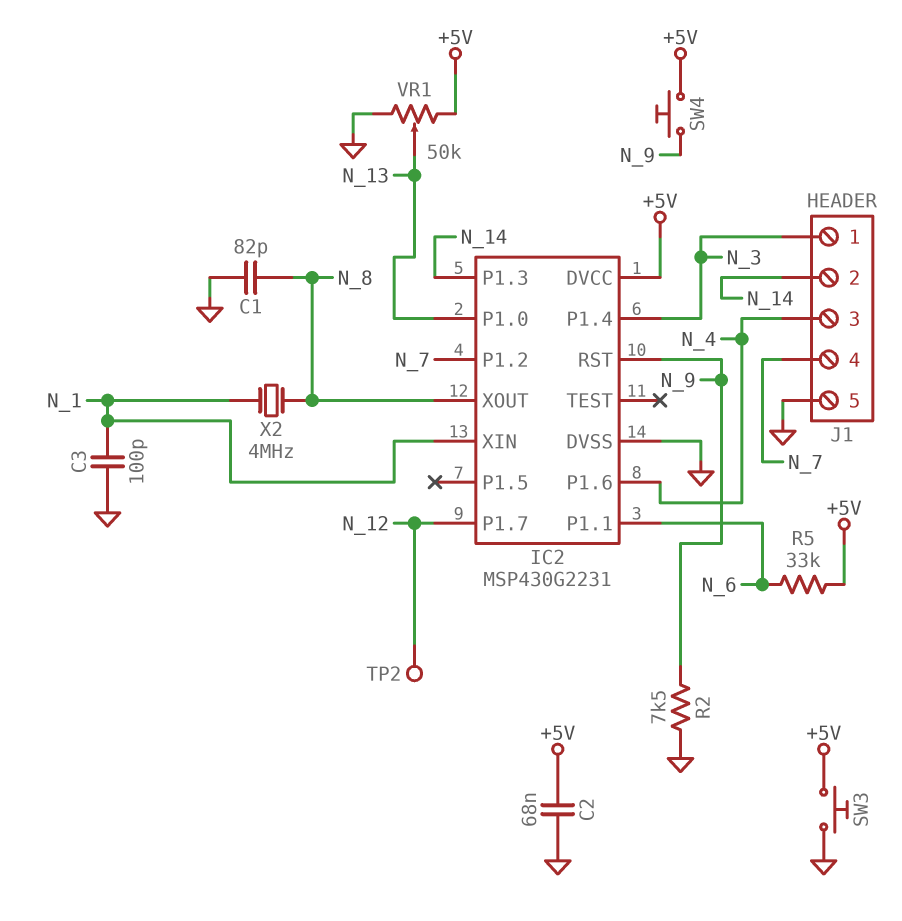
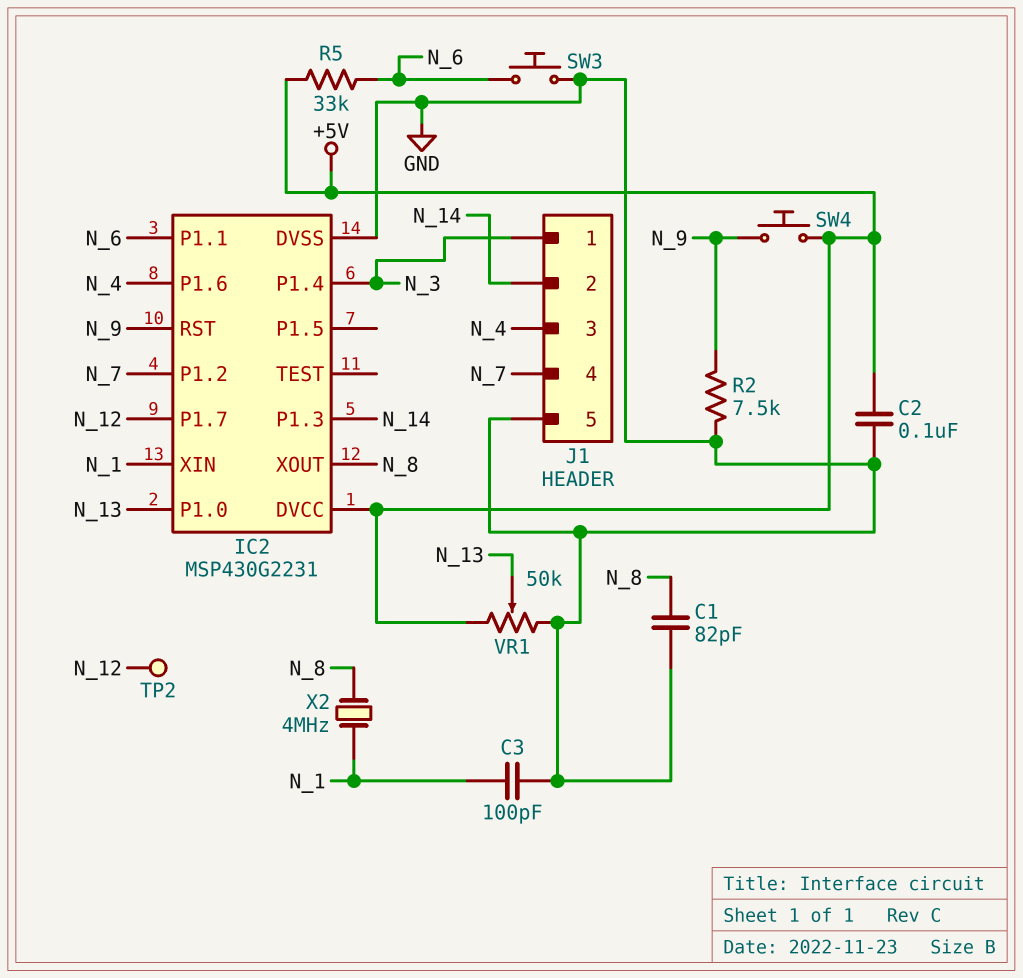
C2: 68nF (+5V, GND) -> 100nF (+5V, GND)
SW3: button (+5V, GND) -> button (GND, N_6)

